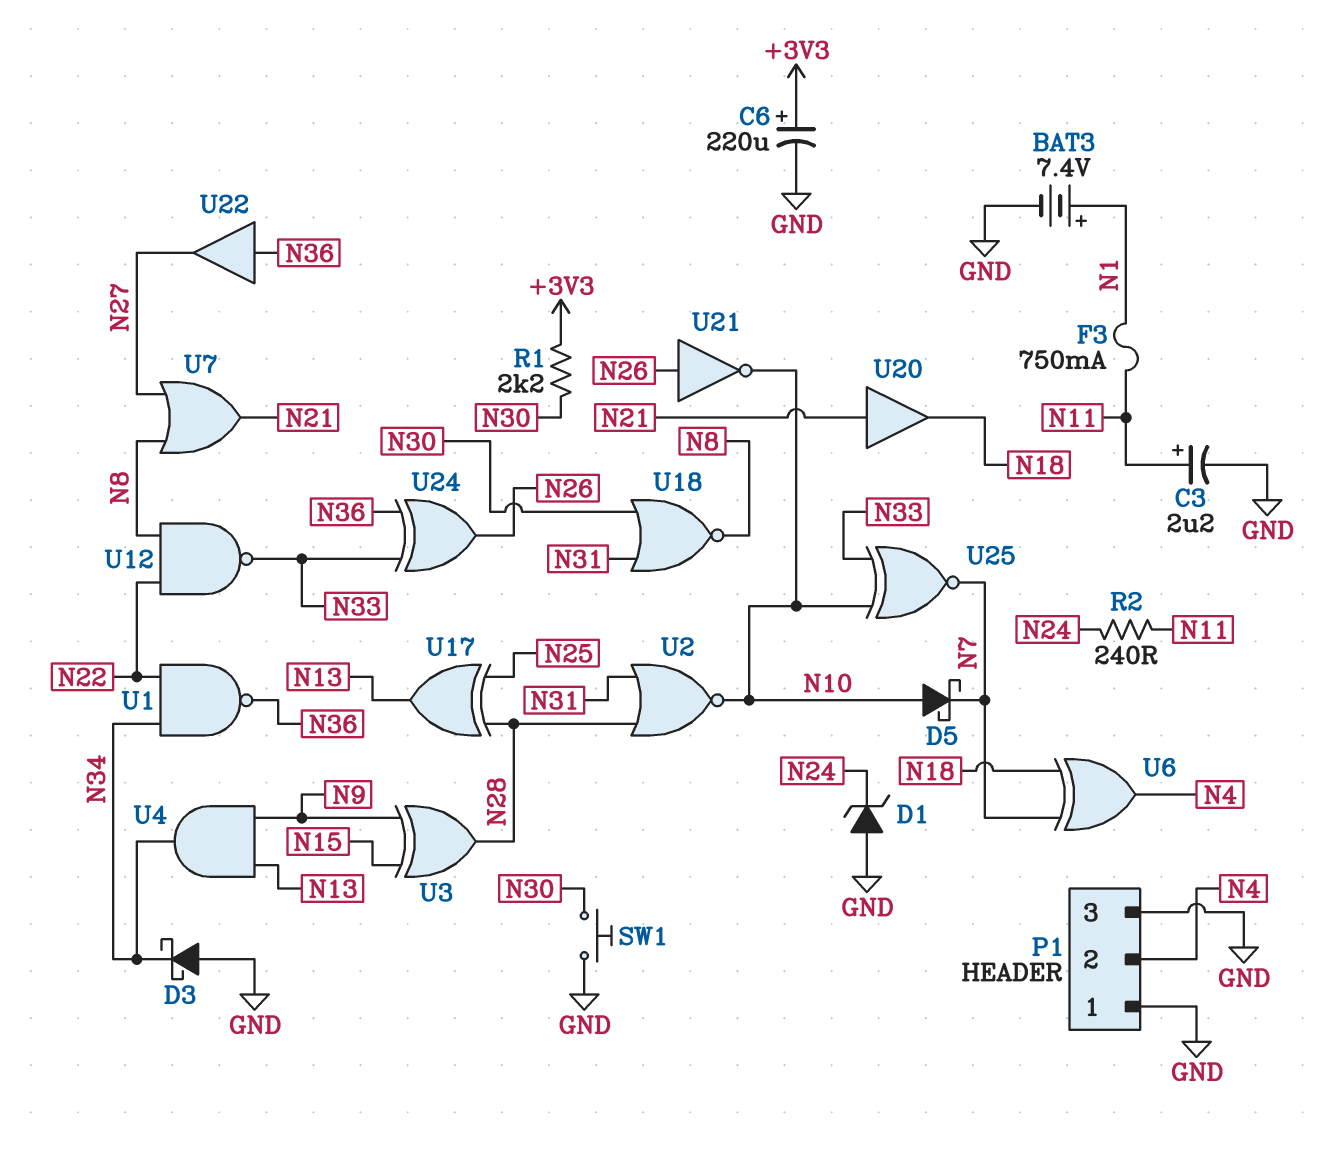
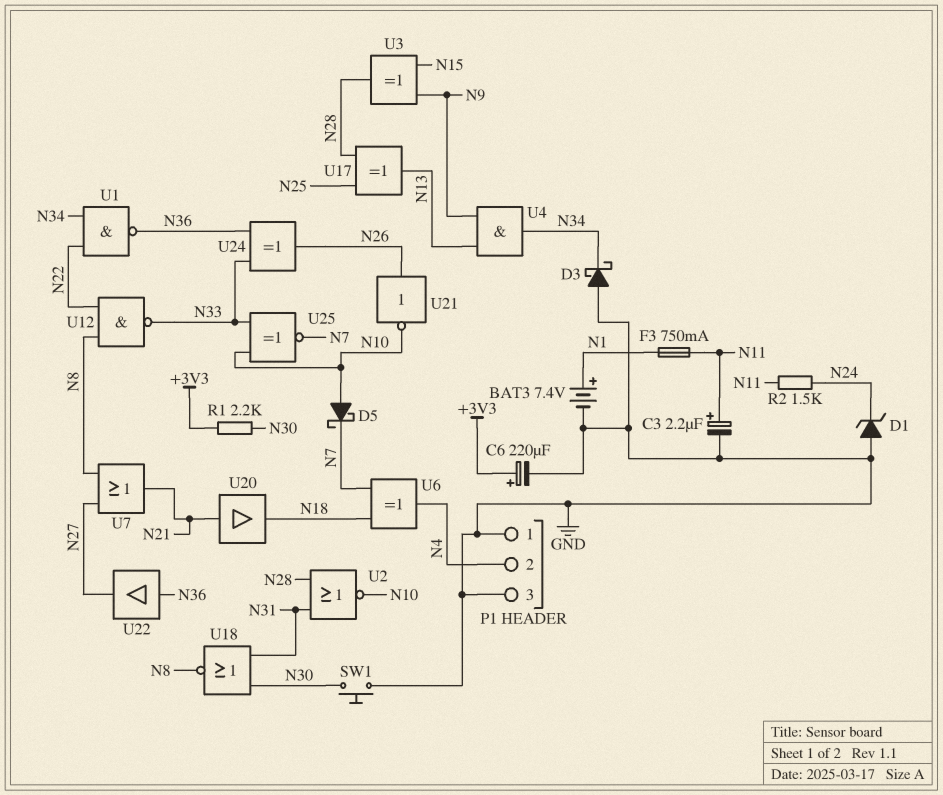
R2: 240 (N11, N24) -> 1.5k (N11, N24)

